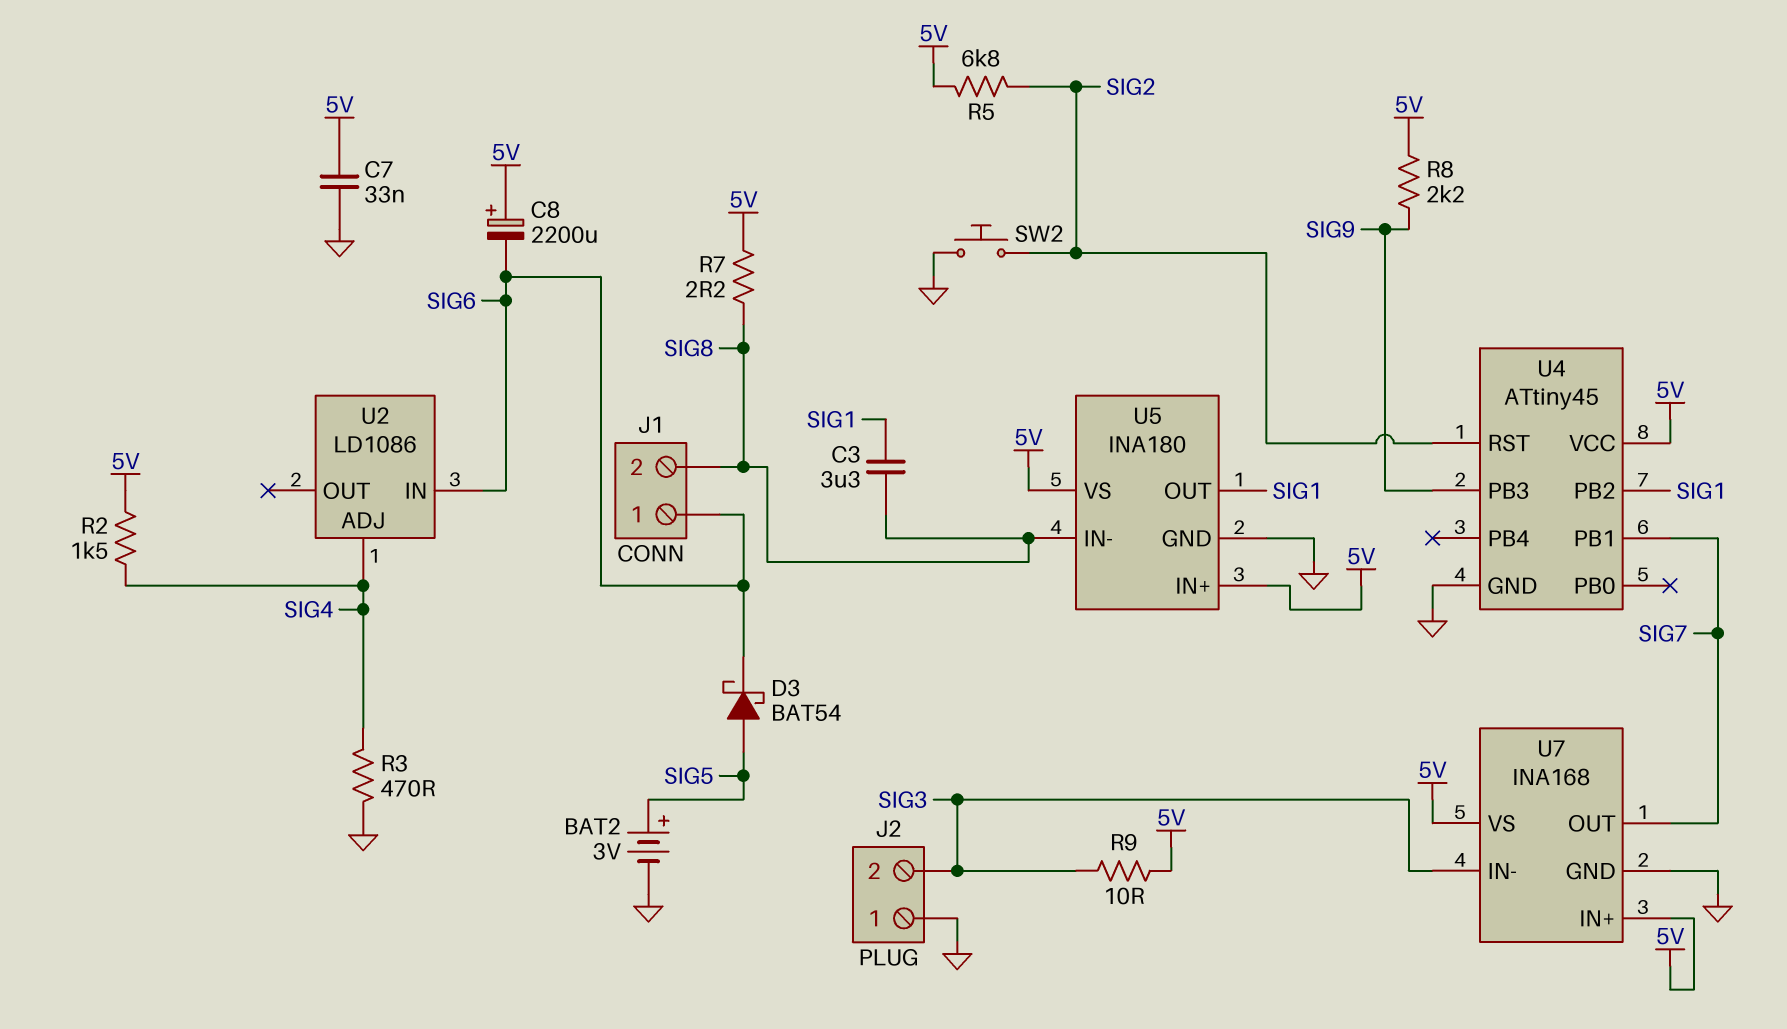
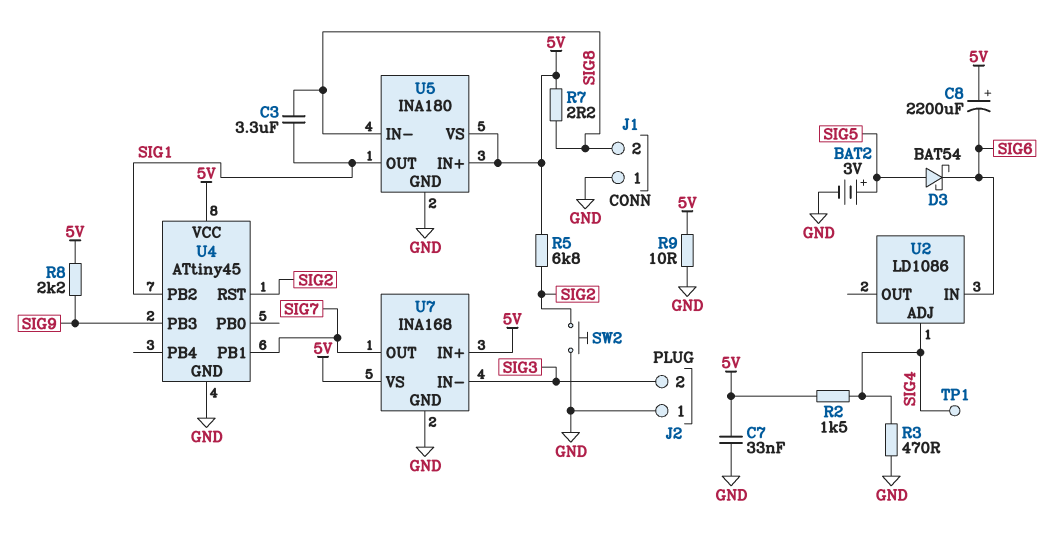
J1 pin 1: SIG6 -> GND
R9: 10 (5V, SIG3) -> 10 (5V, GND)
TP1: none -> test point (SIG4)

